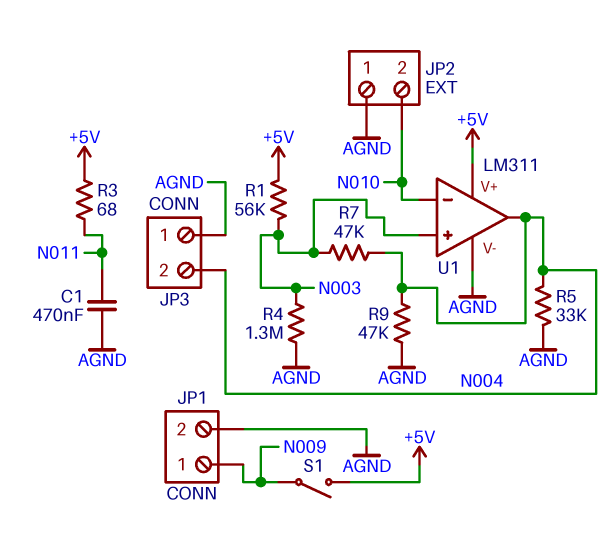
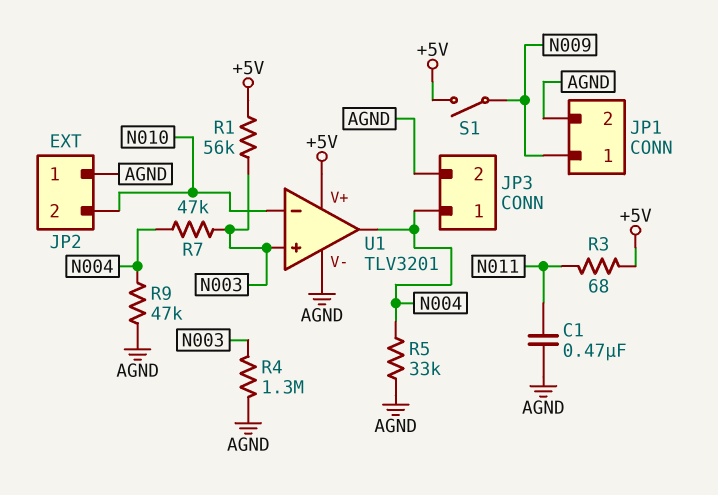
JP3 pin 1: AGND -> N004
JP3 pin 2: N004 -> AGND
U1: LM311 -> TLV3201

